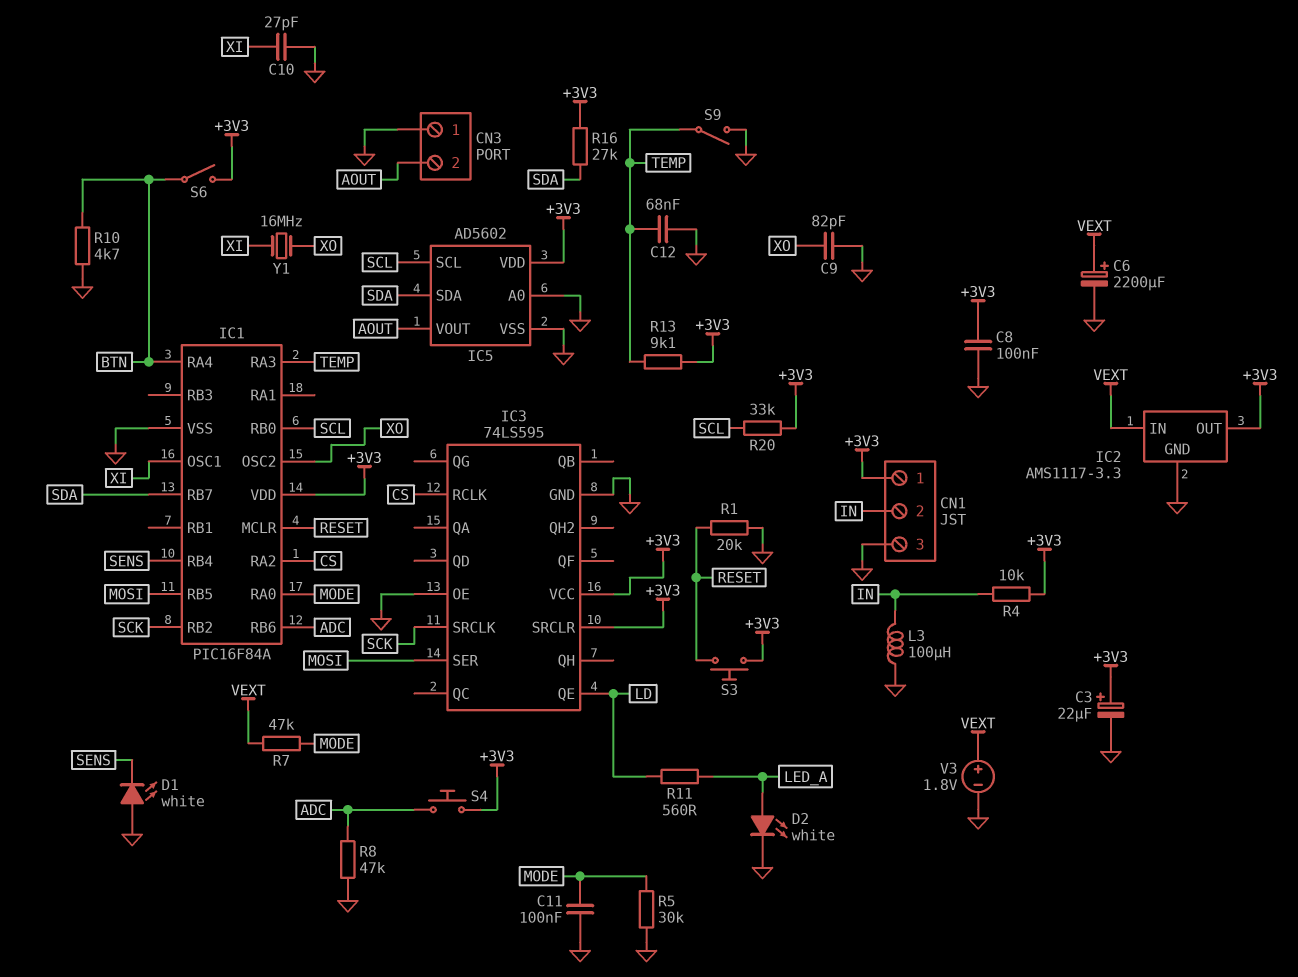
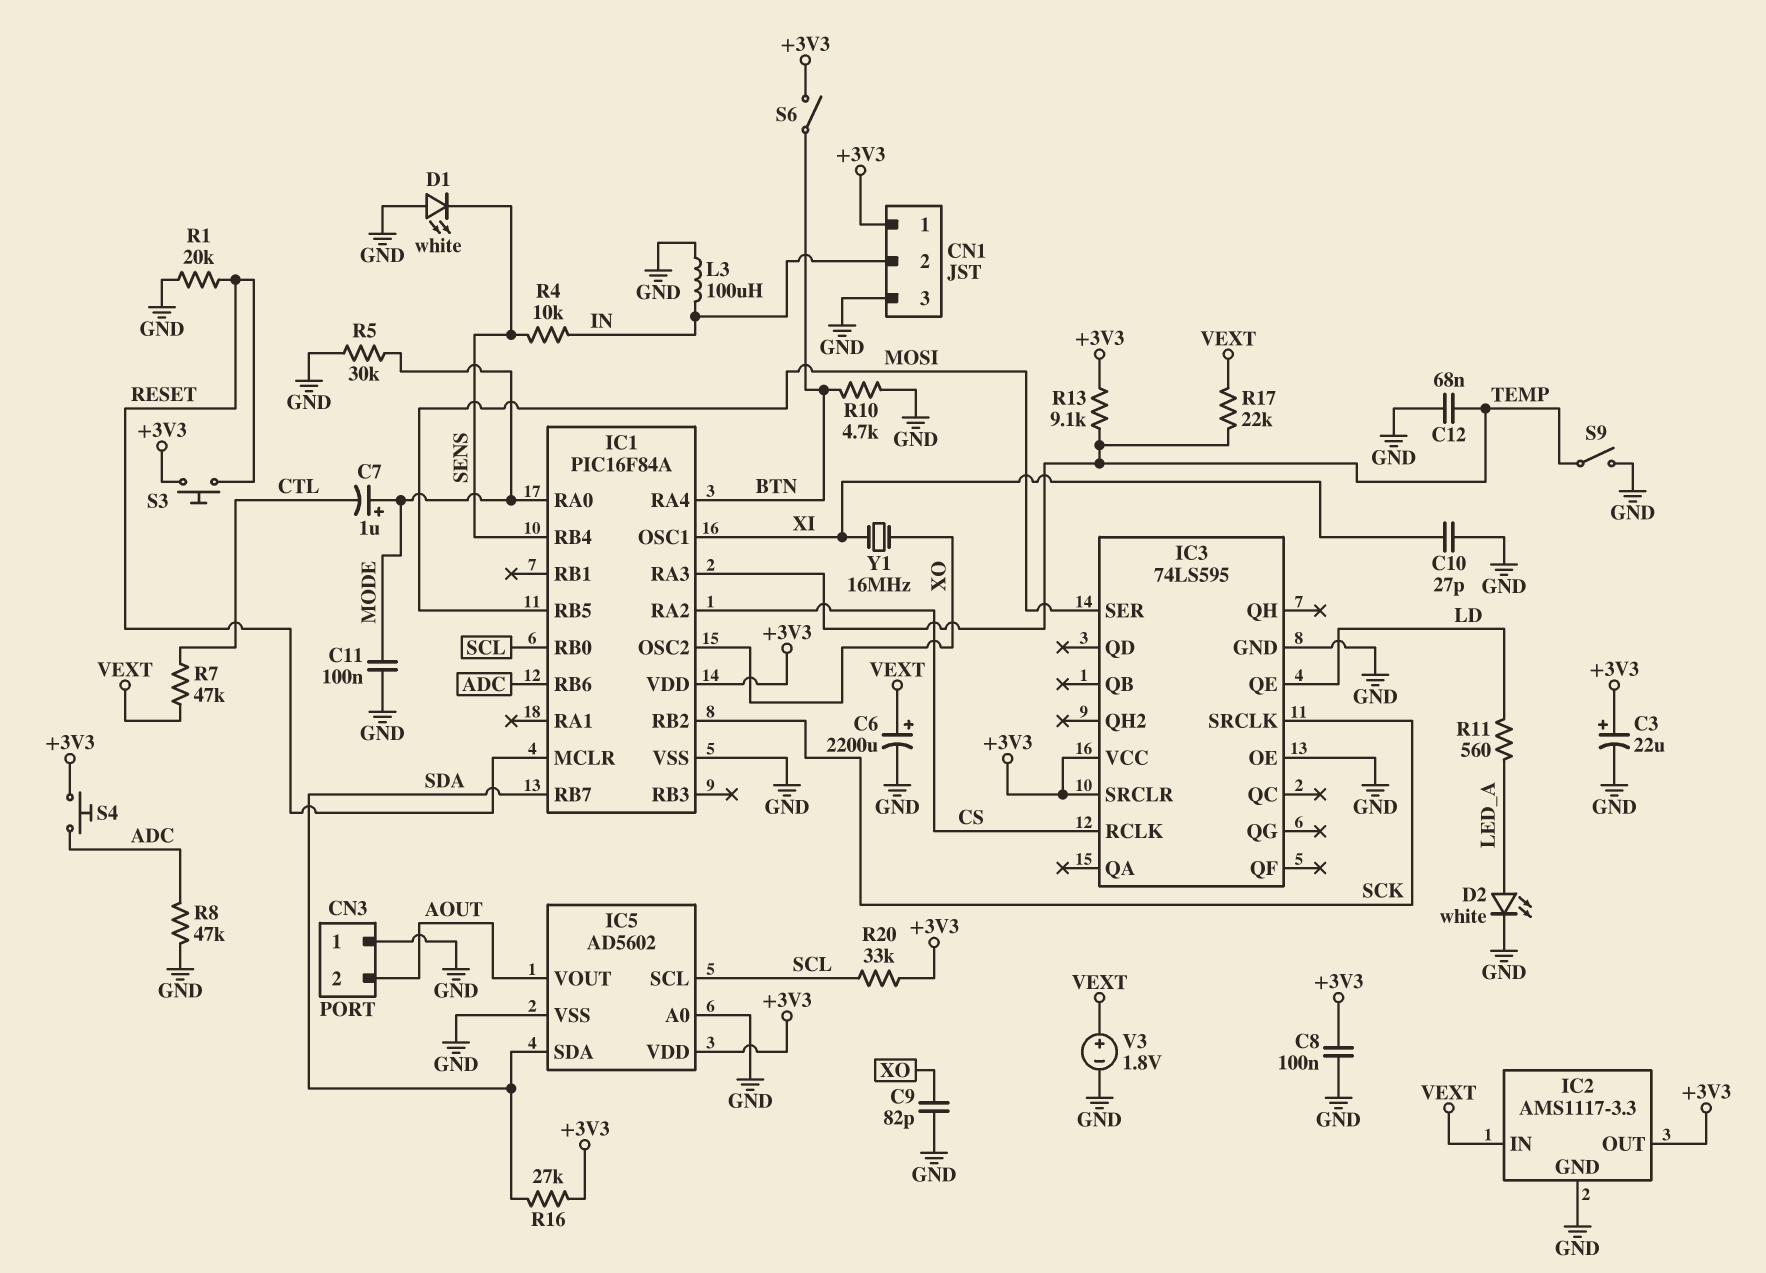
C7: none -> 1uF (plus MODE, minus CTL)
R4: 10k (+3V3, IN) -> 10k (IN, SENS)
R7: 47k (MODE, VEXT) -> 47k (CTL, VEXT)
R17: none -> 22k (TEMP, VEXT)

